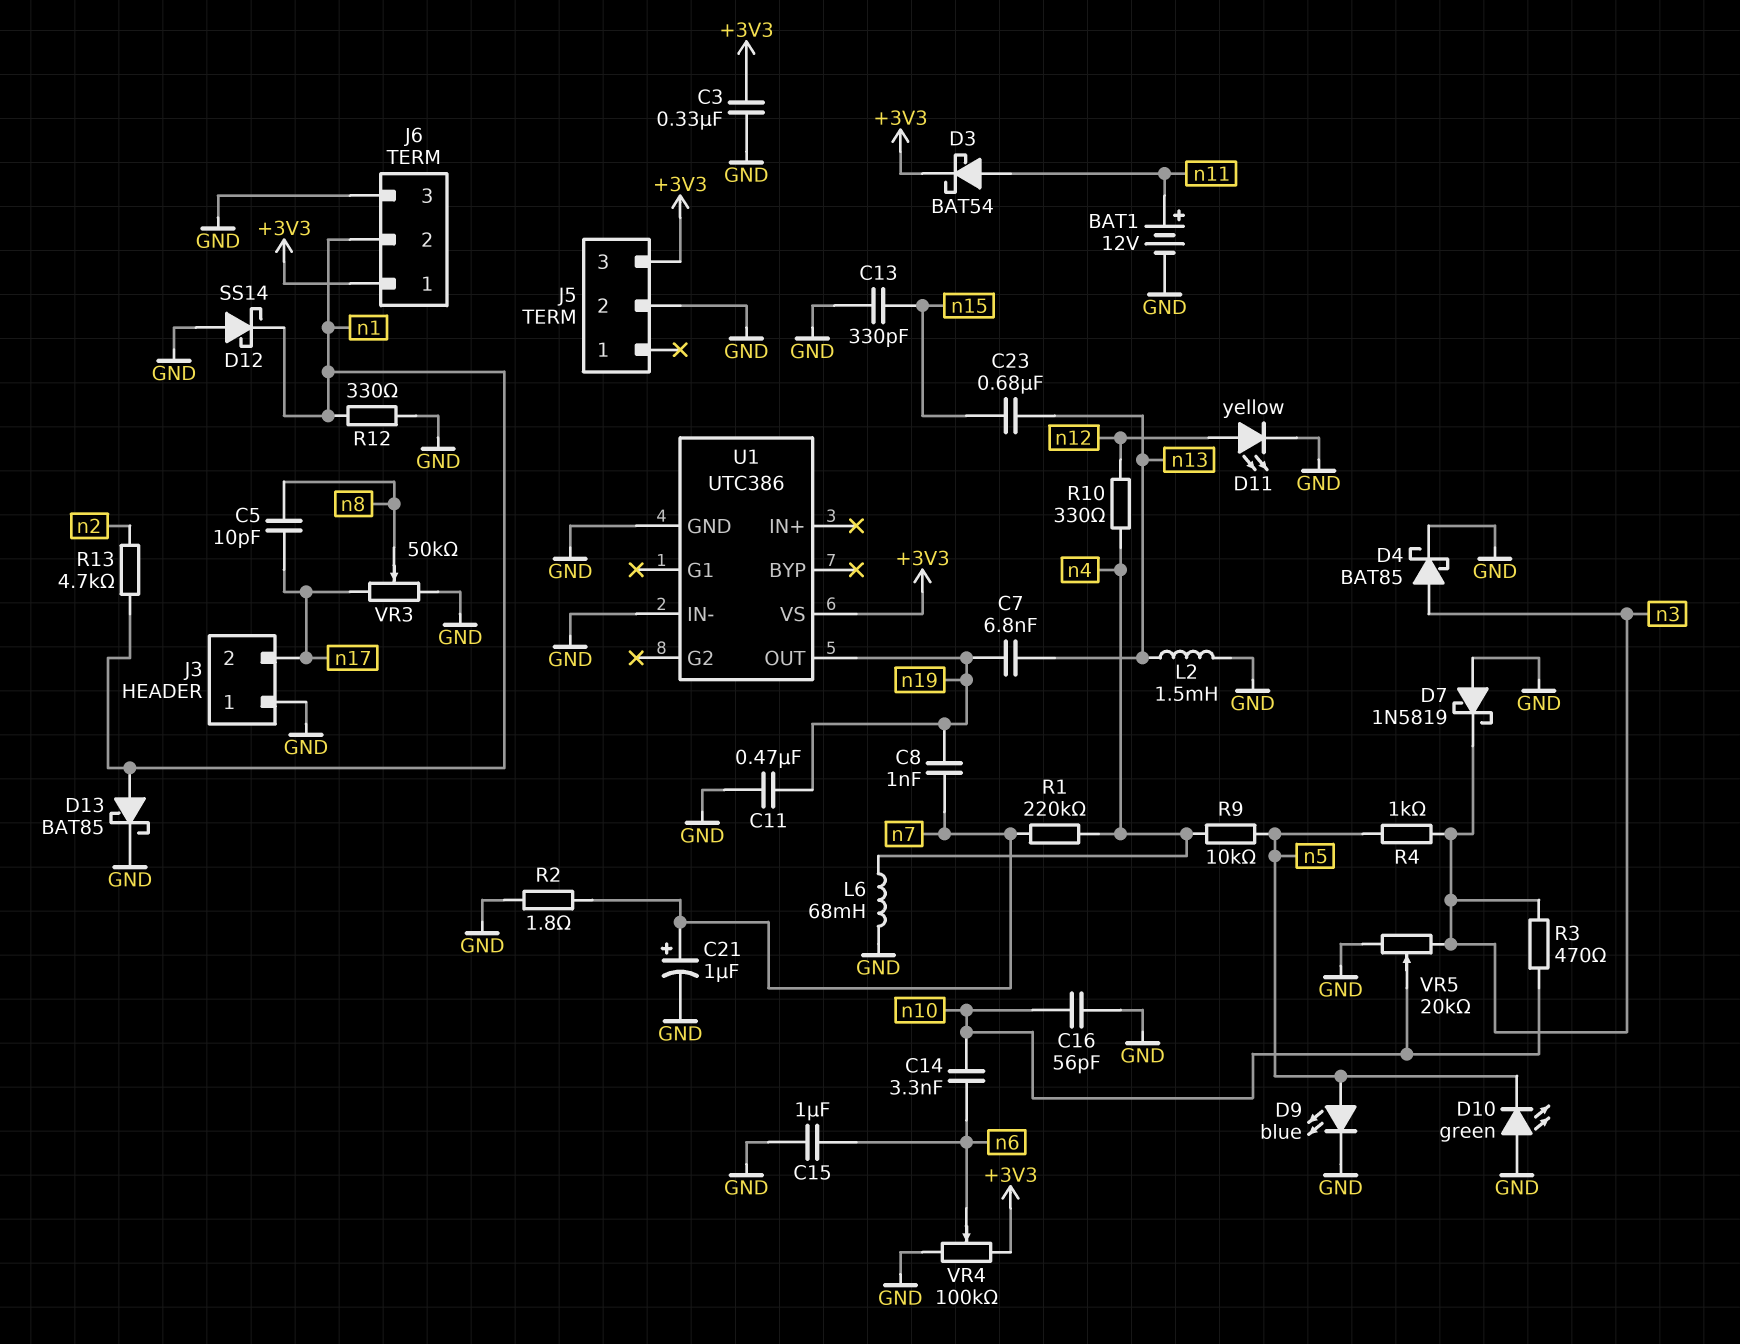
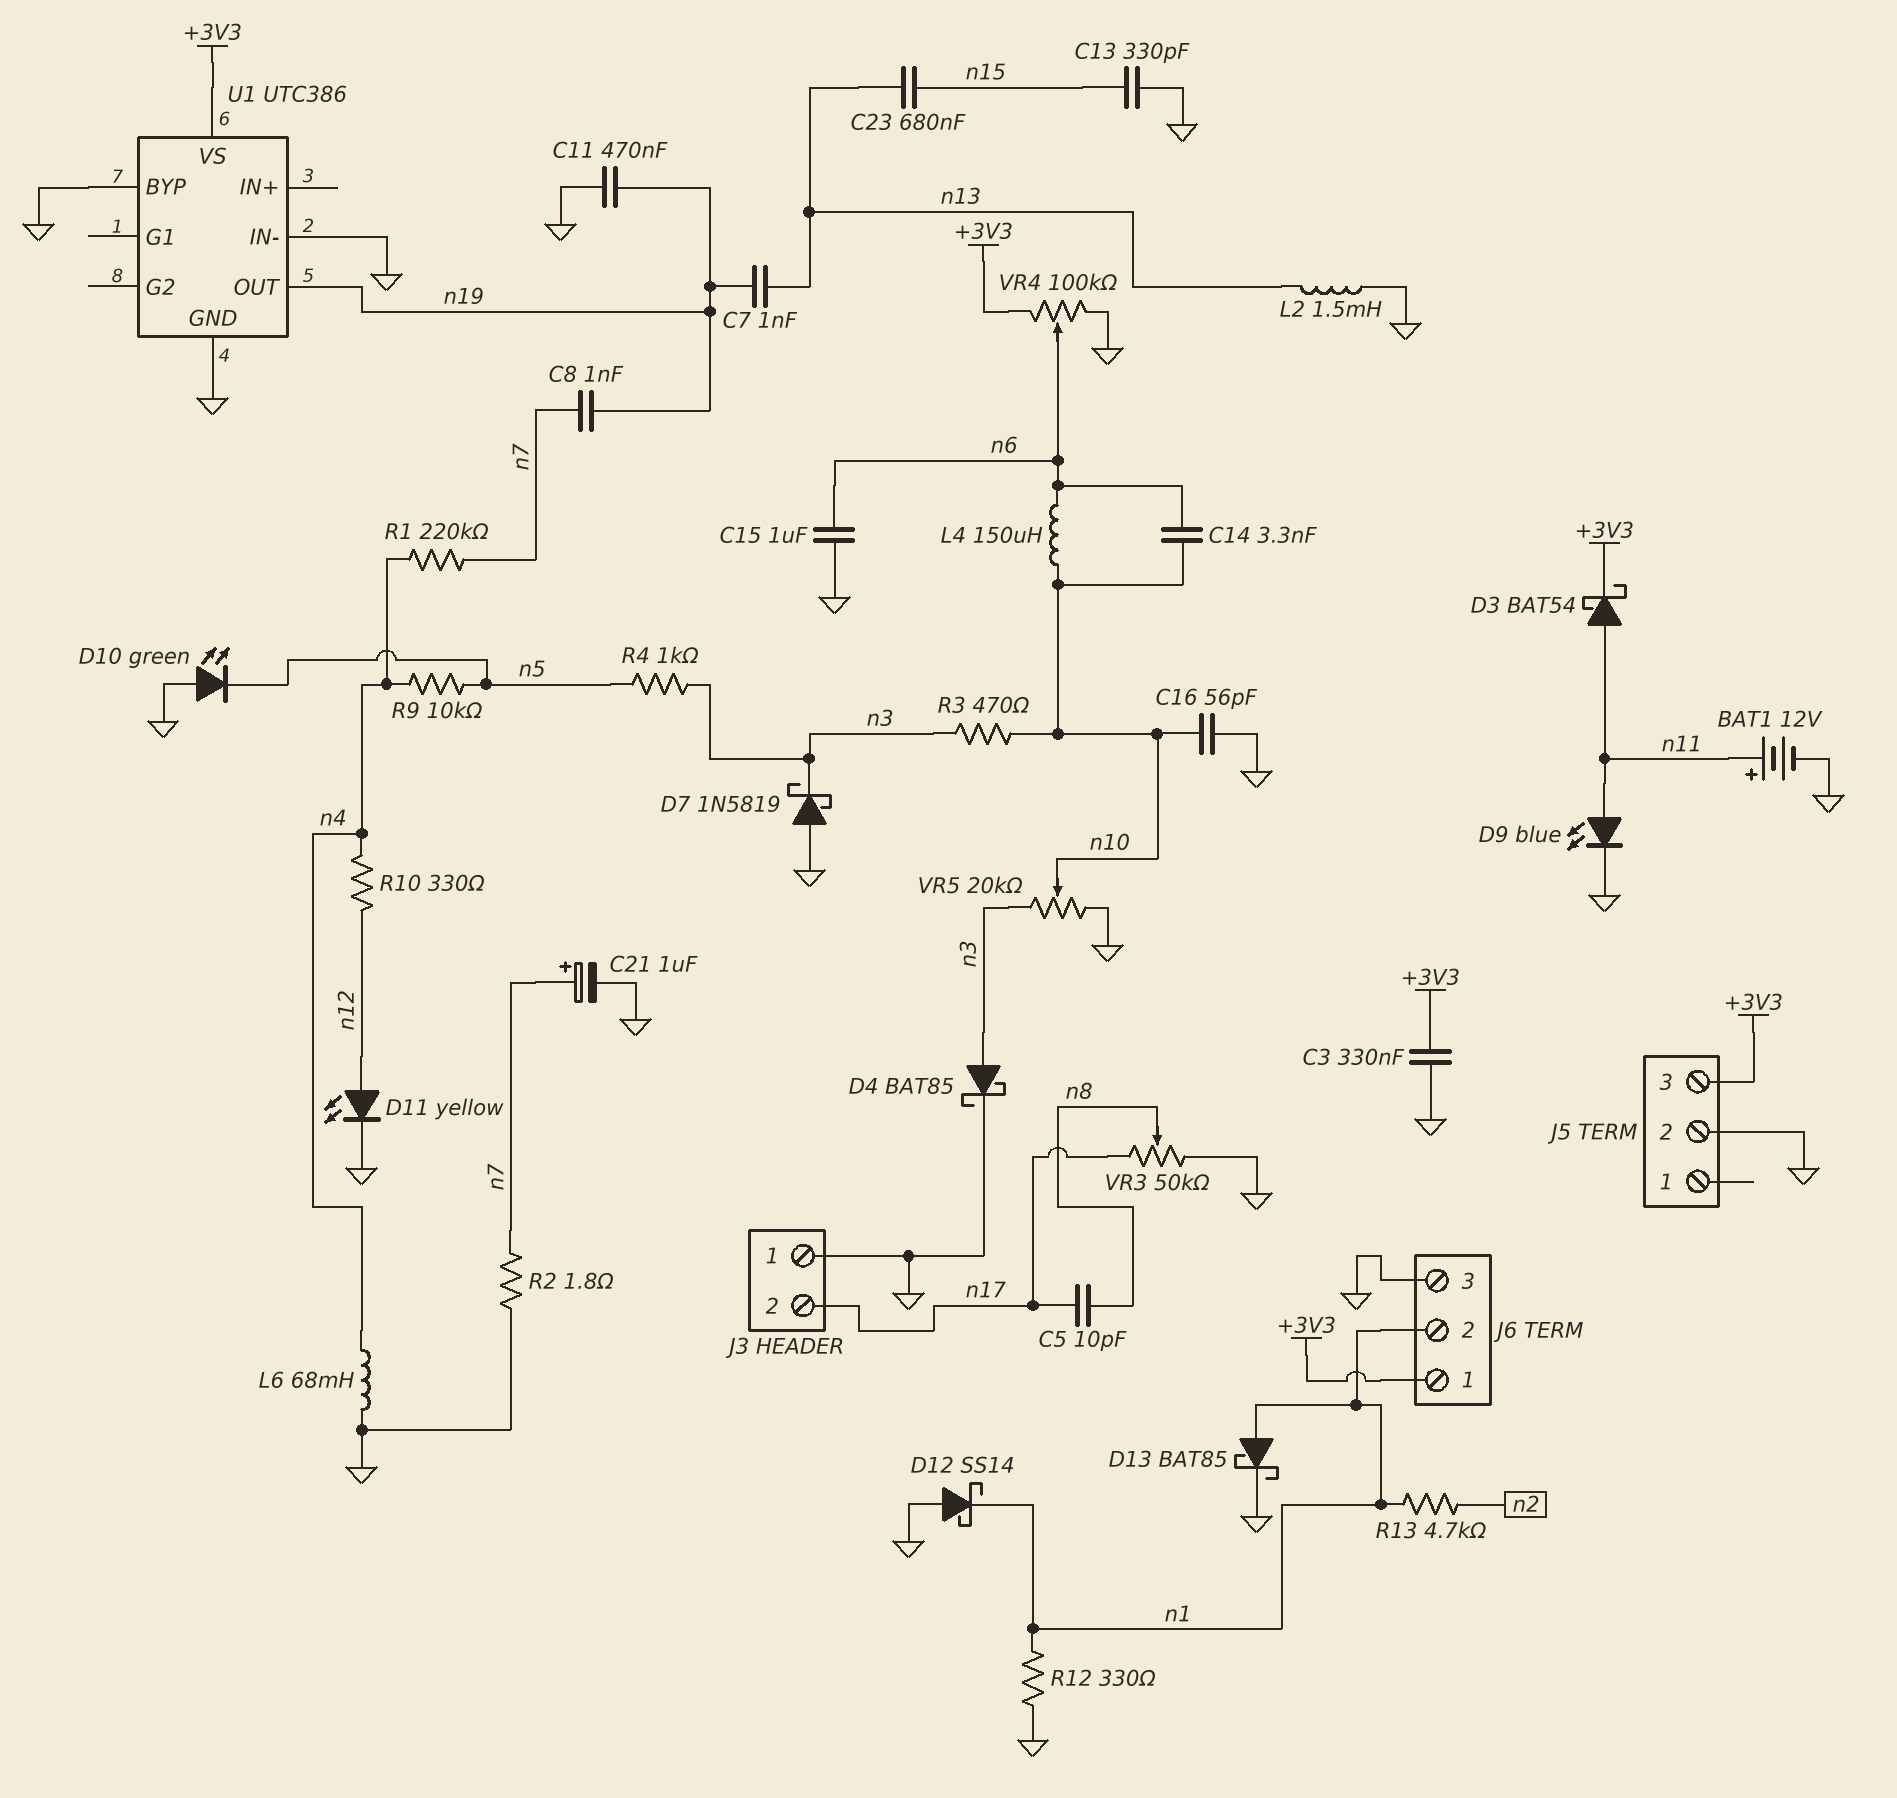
C7: 6.8nF (n13, n19) -> 1nF (n13, n19)
D9: LED blue (A n5, K GND) -> LED blue (A n11, K GND)
L4: none -> 150uH (n6, n10)
U1 pin BYP: none -> GND

